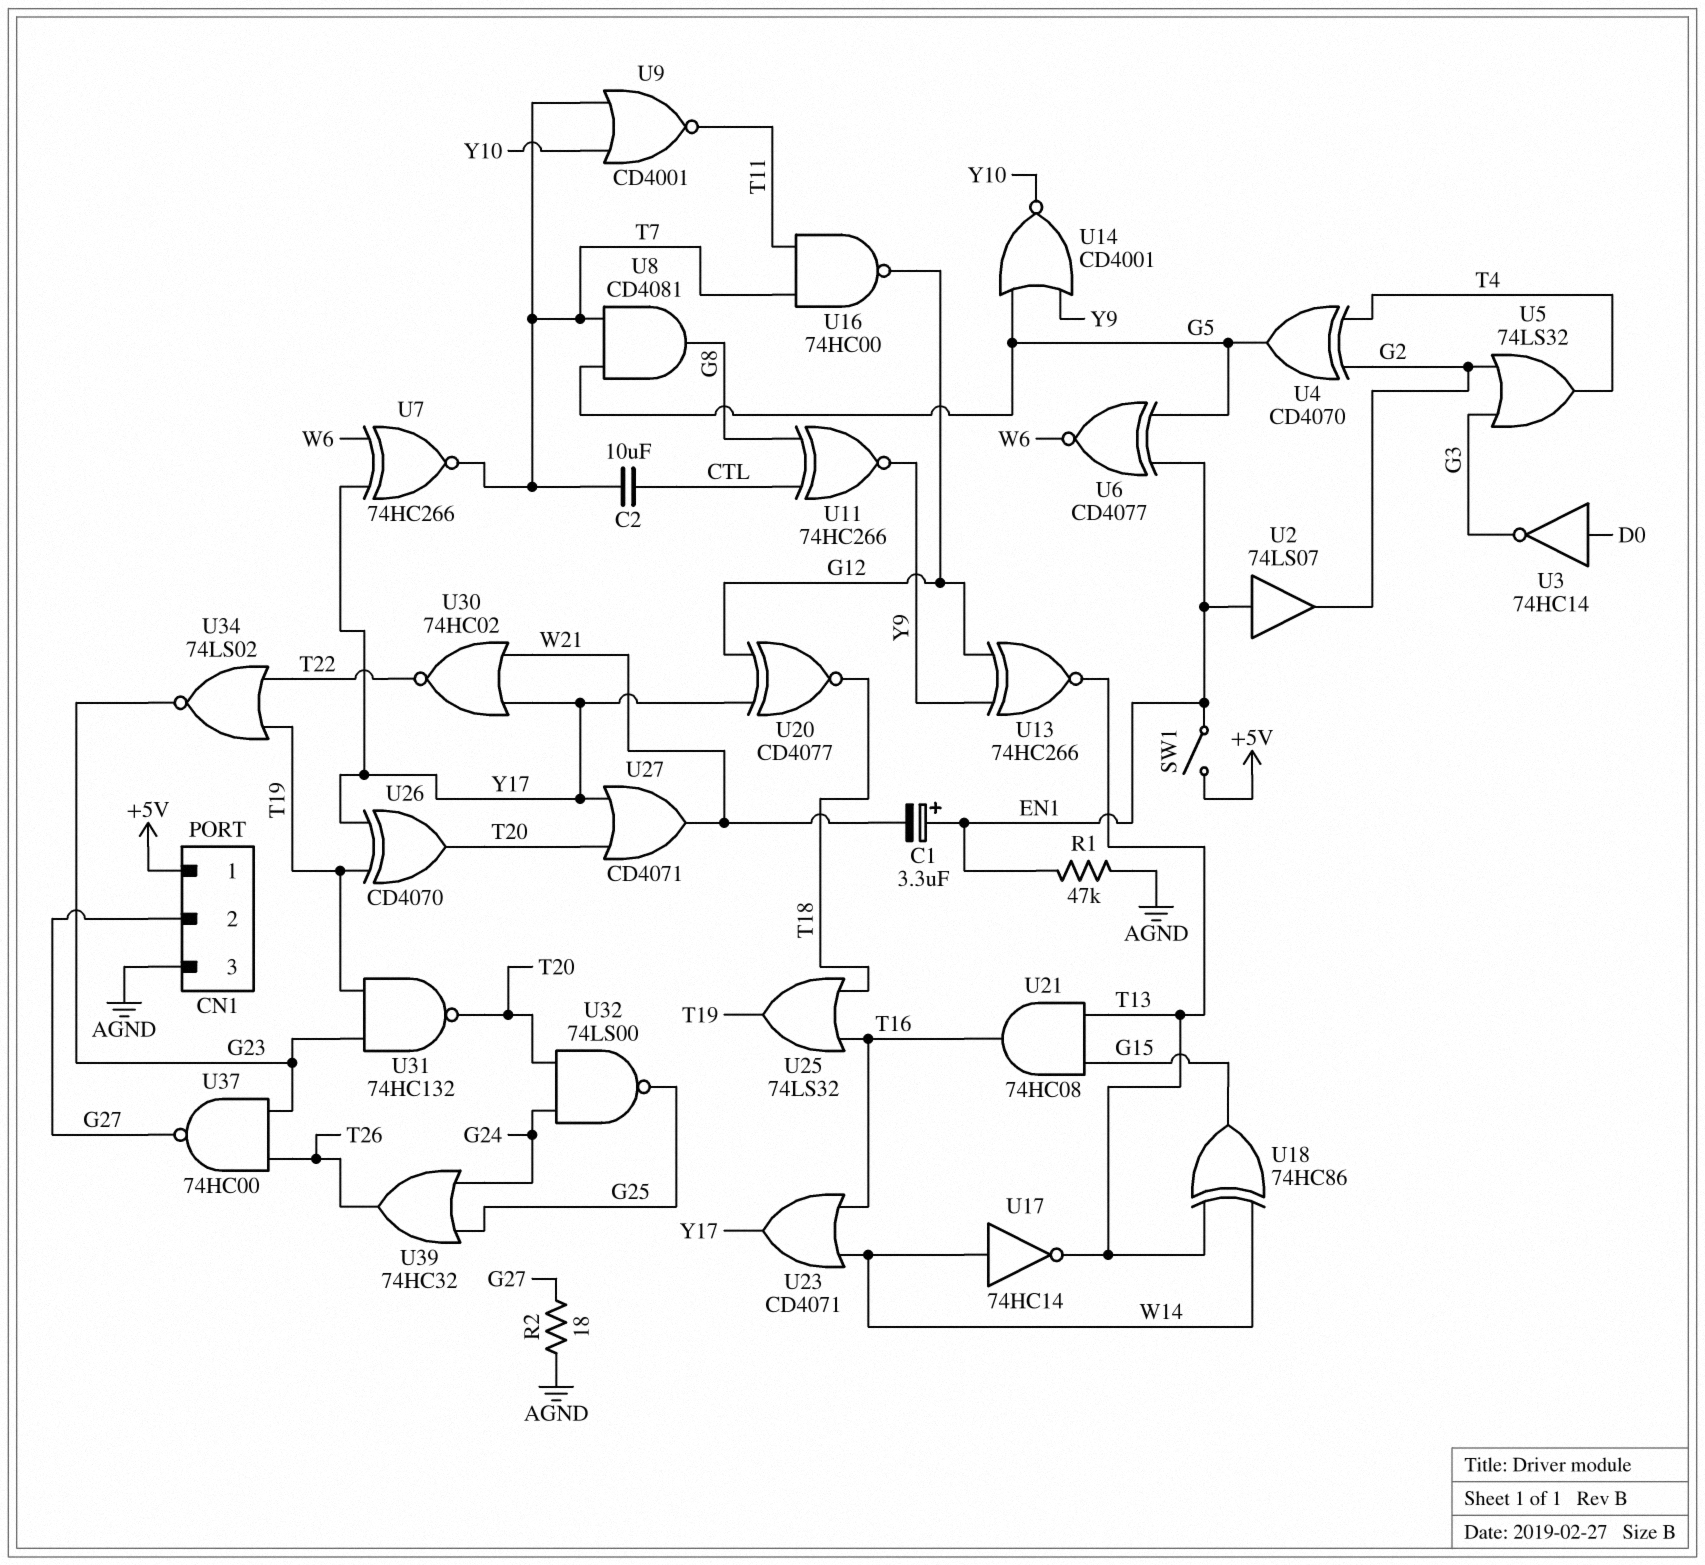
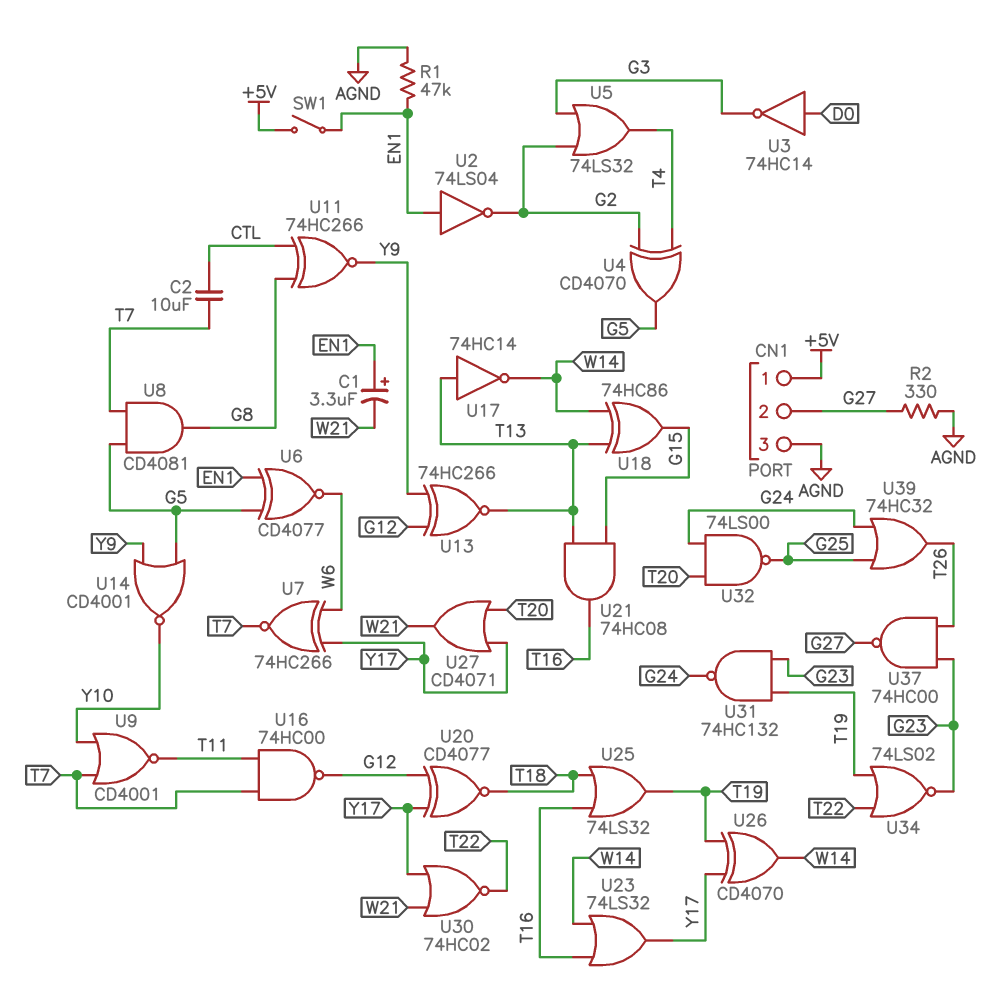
R2: 18 (AGND, G27) -> 330 (AGND, G27)
U2: buffer 74LS07 (in EN1, out G2) -> NOT 74LS04 (in EN1, out G2)
U17: NOT 74HC14 (in W14, out T13) -> NOT 74HC14 (in T13, out W14)
U23: OR CD4071 (in T16, in W14, out Y17) -> OR 74LS32 (in T16, in W14, out Y17)
U26: XOR CD4070 (in T19, in Y17, out T20) -> XOR CD4070 (in T19, in Y17, out W14)
U31: NAND 74HC132 (in G23, in T19, out T20) -> NAND 74HC132 (in G23, in T19, out G24)

